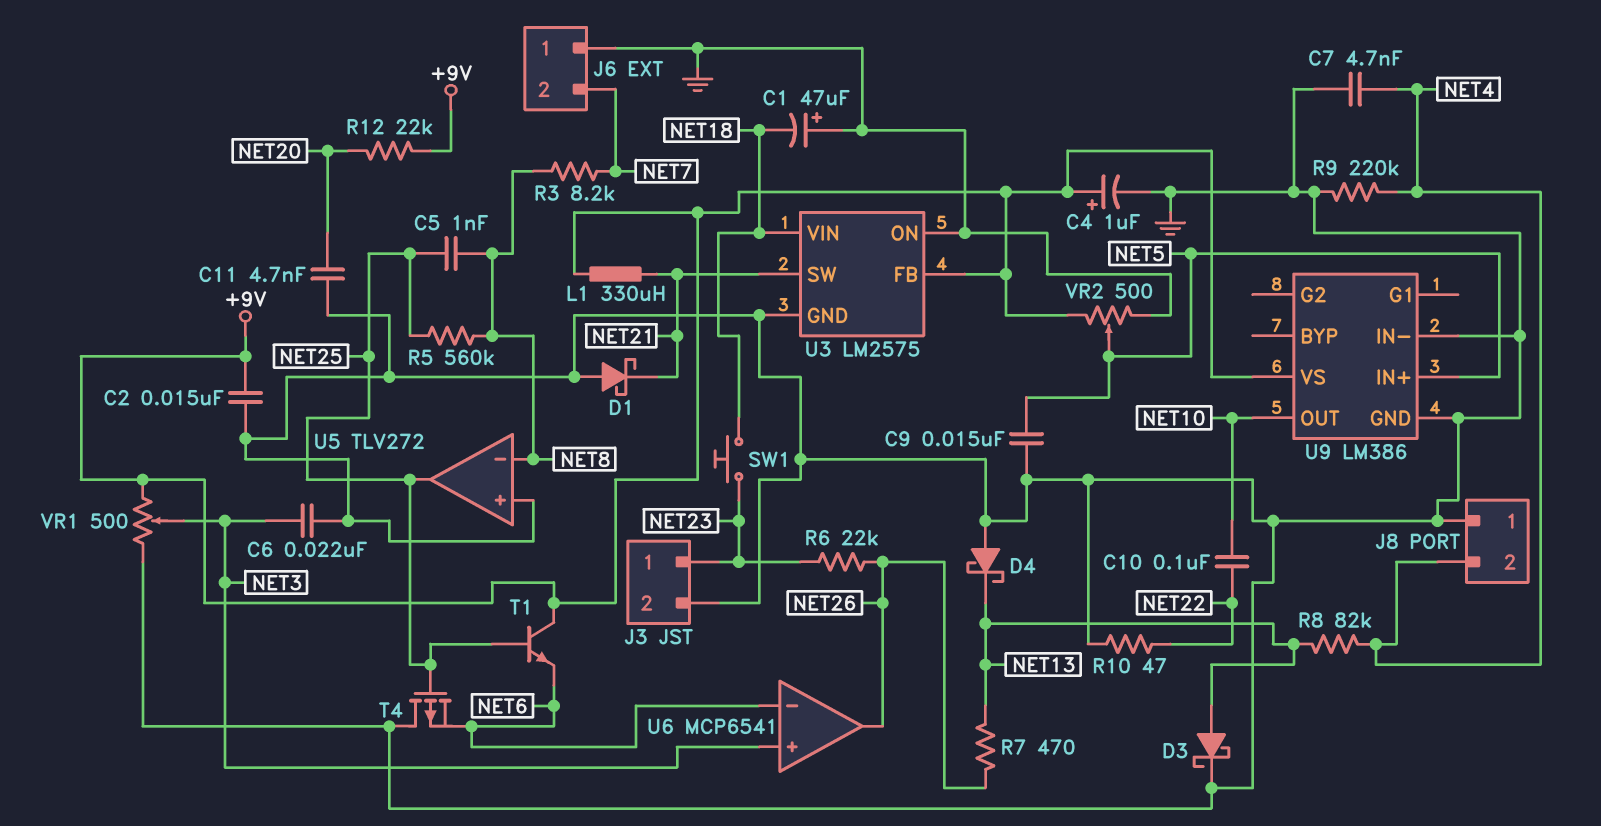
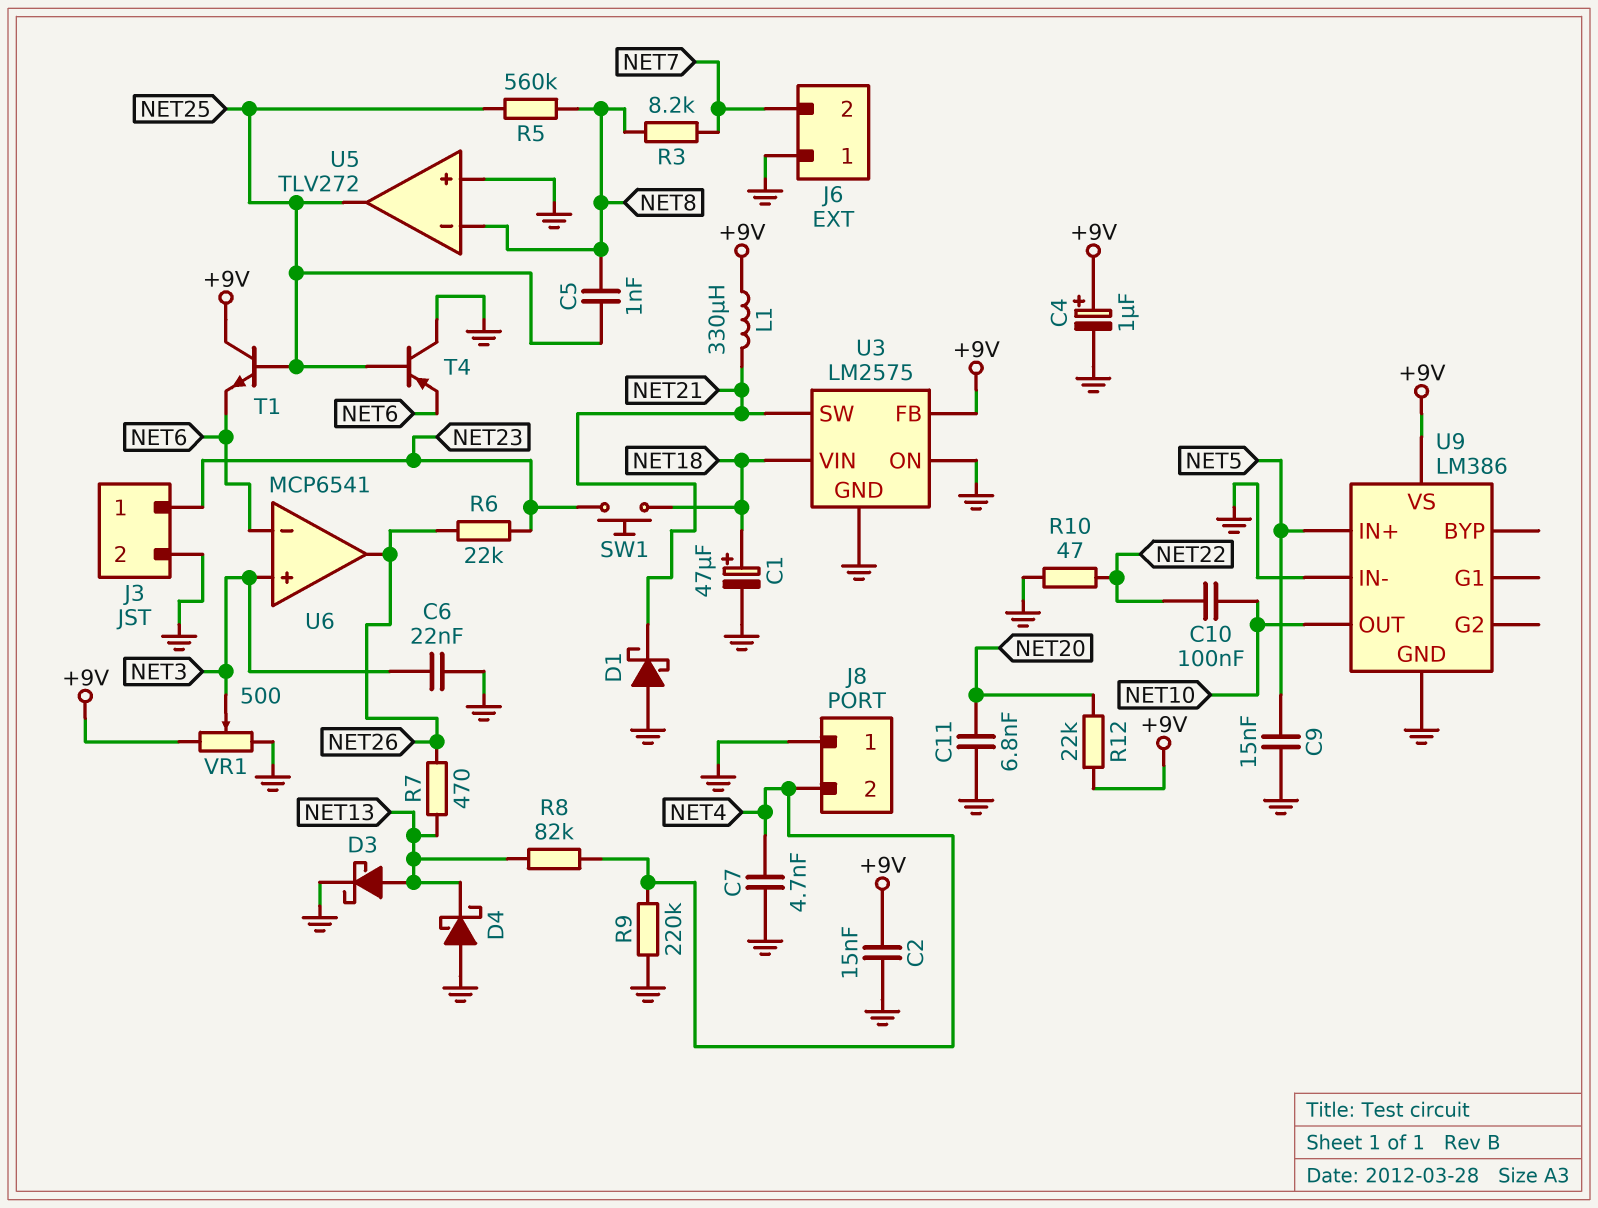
C1: 47uF (plus GND, minus NET18) -> 47uF (plus NET18, minus GND)
C11: 4.7nF (GND, NET20) -> 6.8nF (GND, NET20)
T4: PMOS (G NET25, D GND, S NET6) -> PNP (B NET25, C GND, E NET6)
VR2: 500 (+9V, GND, wiper NET5) -> none

